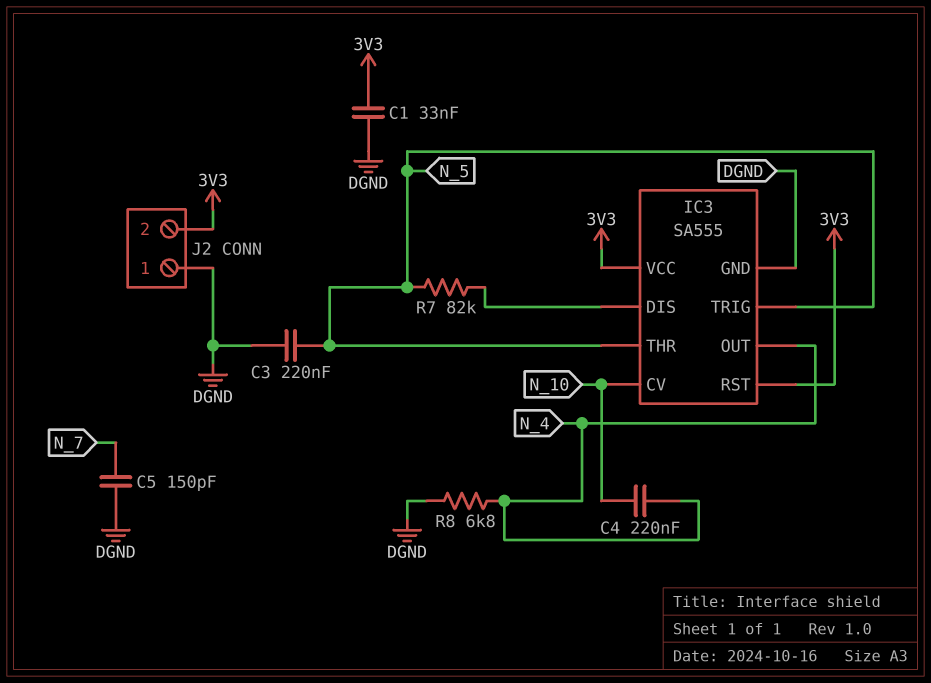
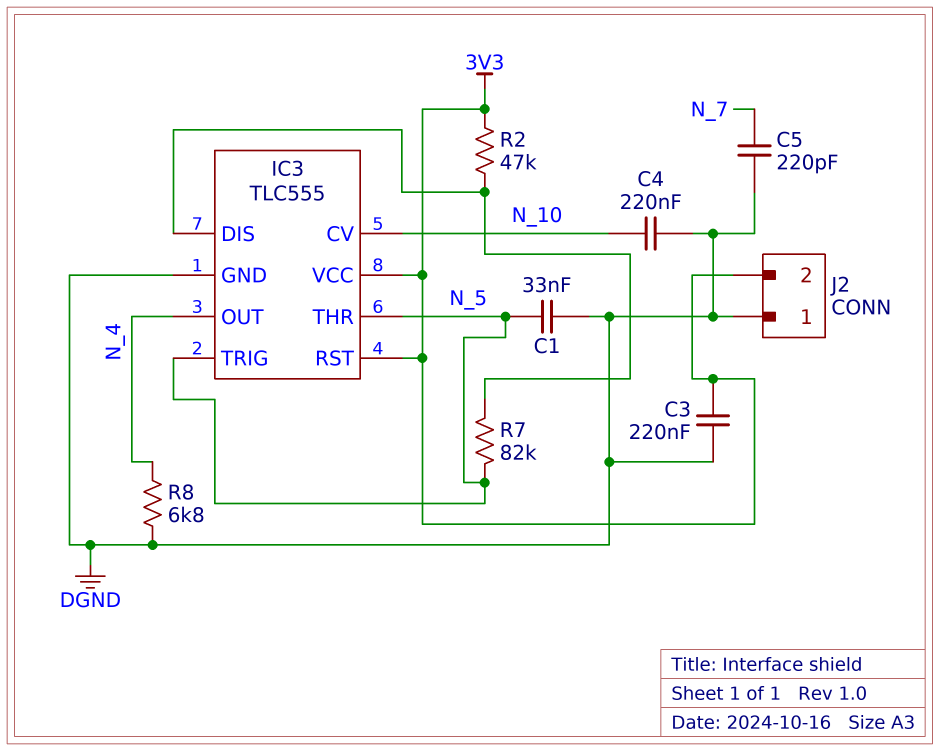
C1: 33nF (3V3, DGND) -> 33nF (DGND, N_5)
C3: 220nF (DGND, N_5) -> 220nF (3V3, DGND)
C4: 220nF (N_4, N_10) -> 220nF (DGND, N_10)
C5: 150pF (DGND, N_7) -> 220pF (DGND, N_7)
IC3: SA555 -> TLC555
R2: none -> 47k (3V3, IC3/DIS)

